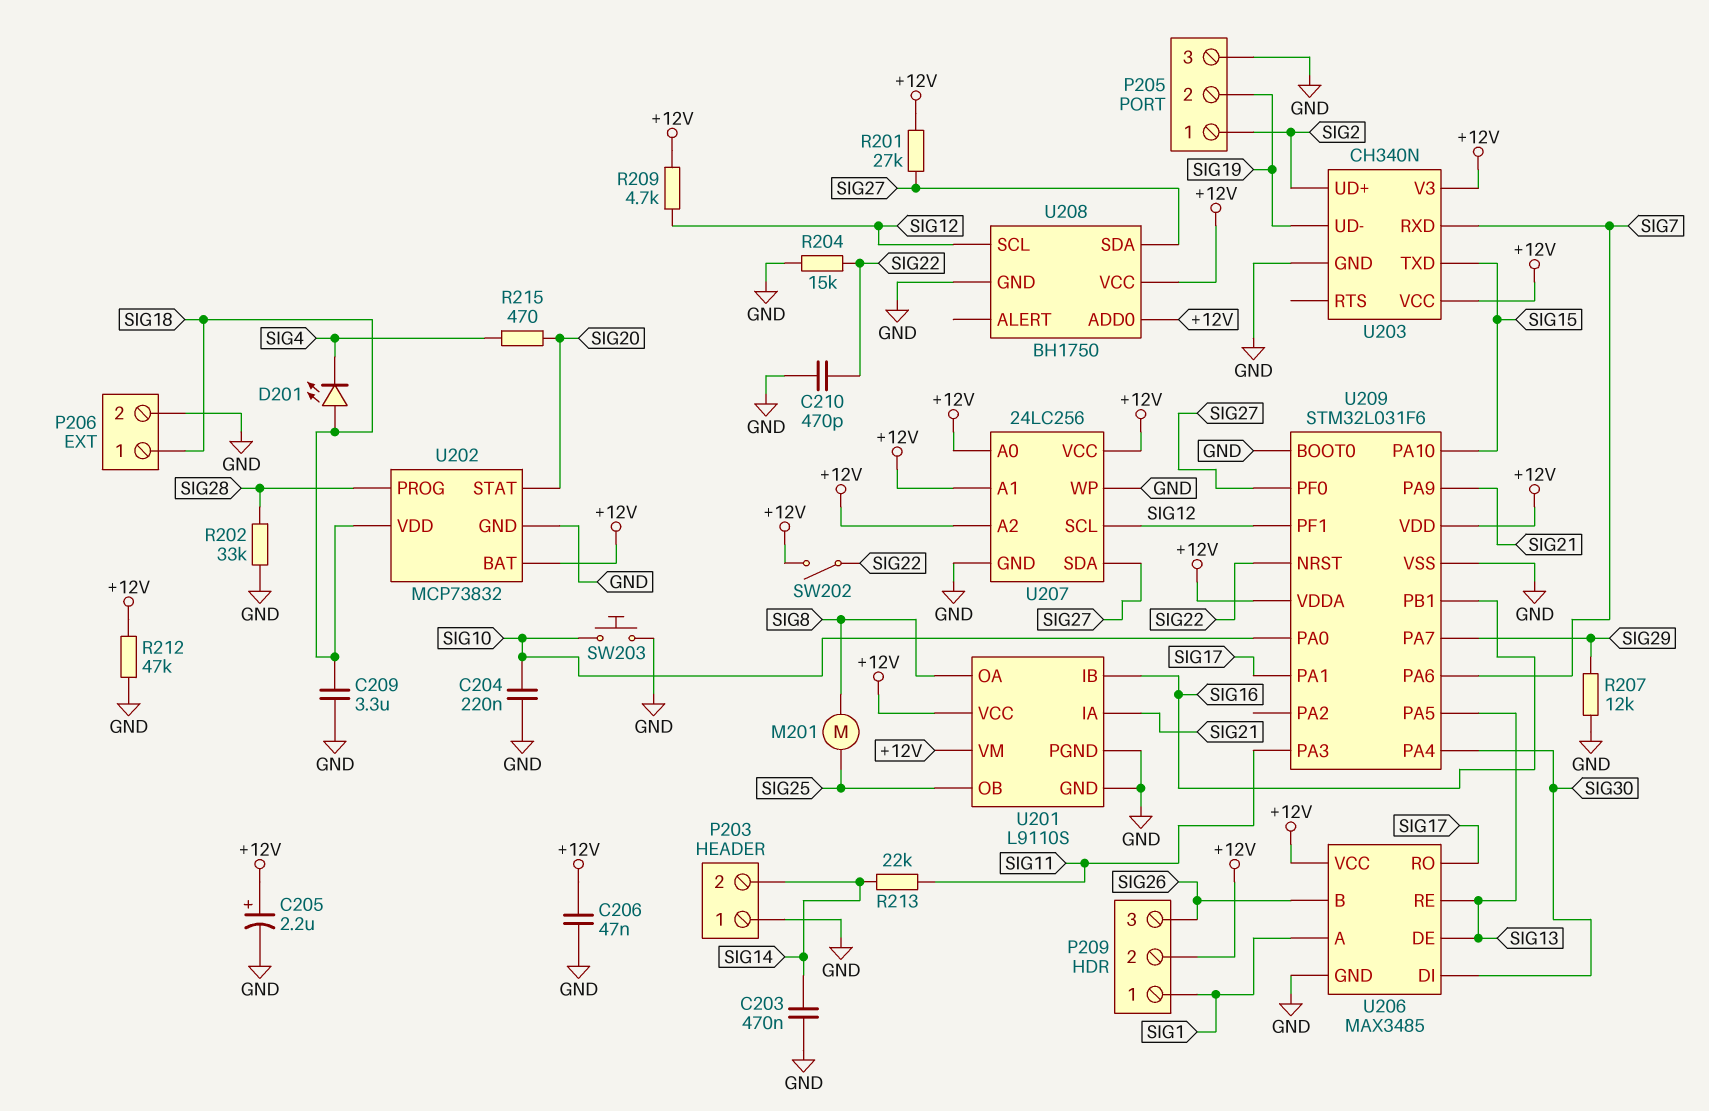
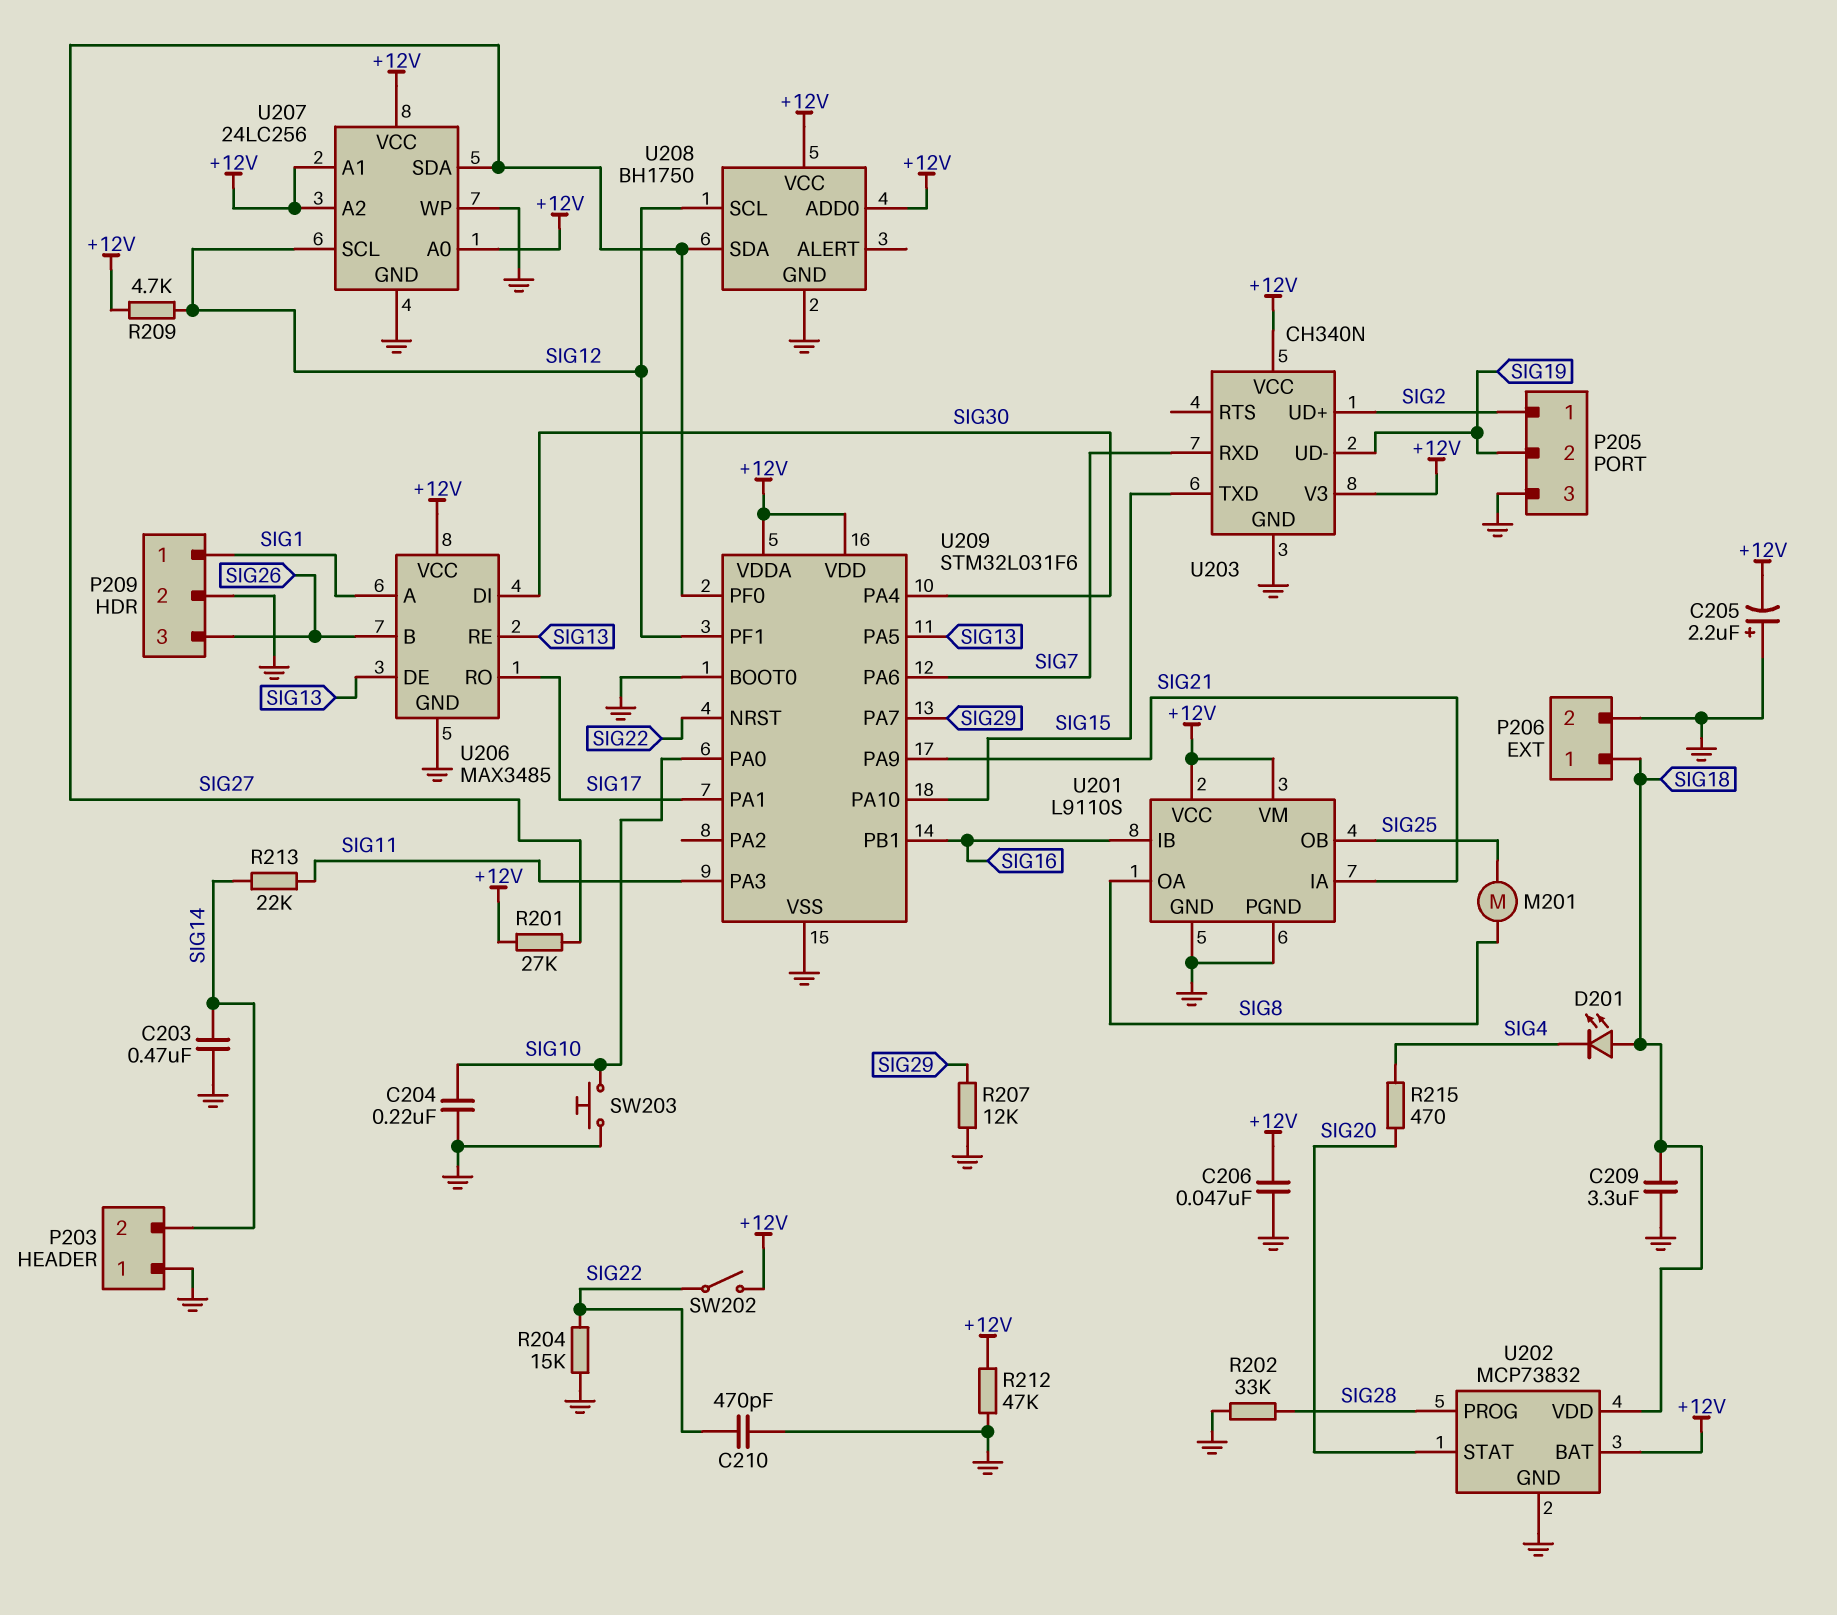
C205: 2.2uF (plus +12V, minus GND) -> 2.2uF (plus GND, minus +12V)
P209 pin 2: +12V -> GND

